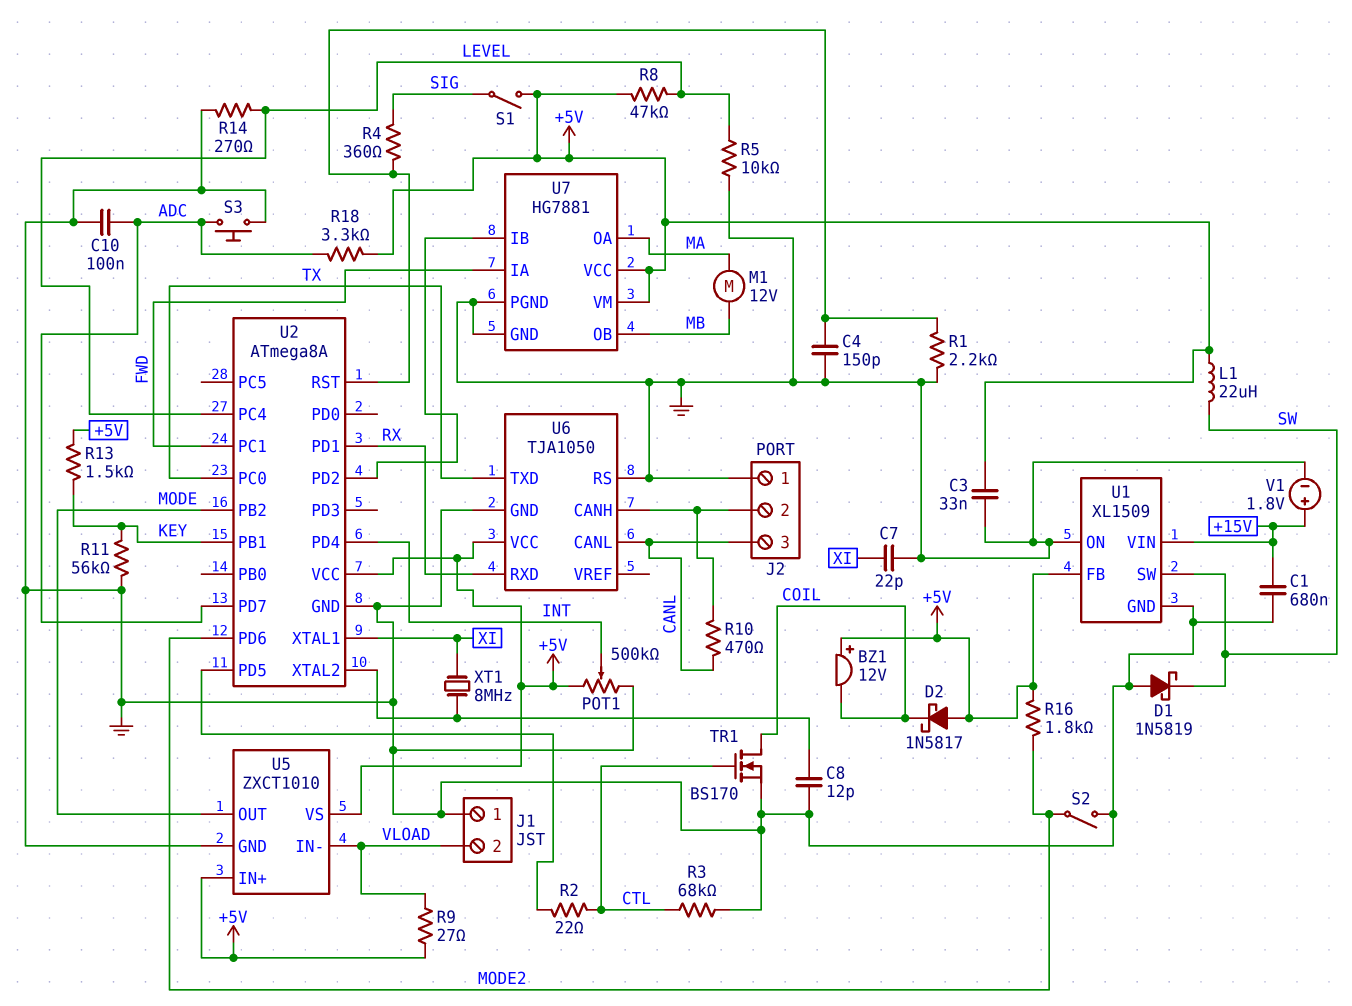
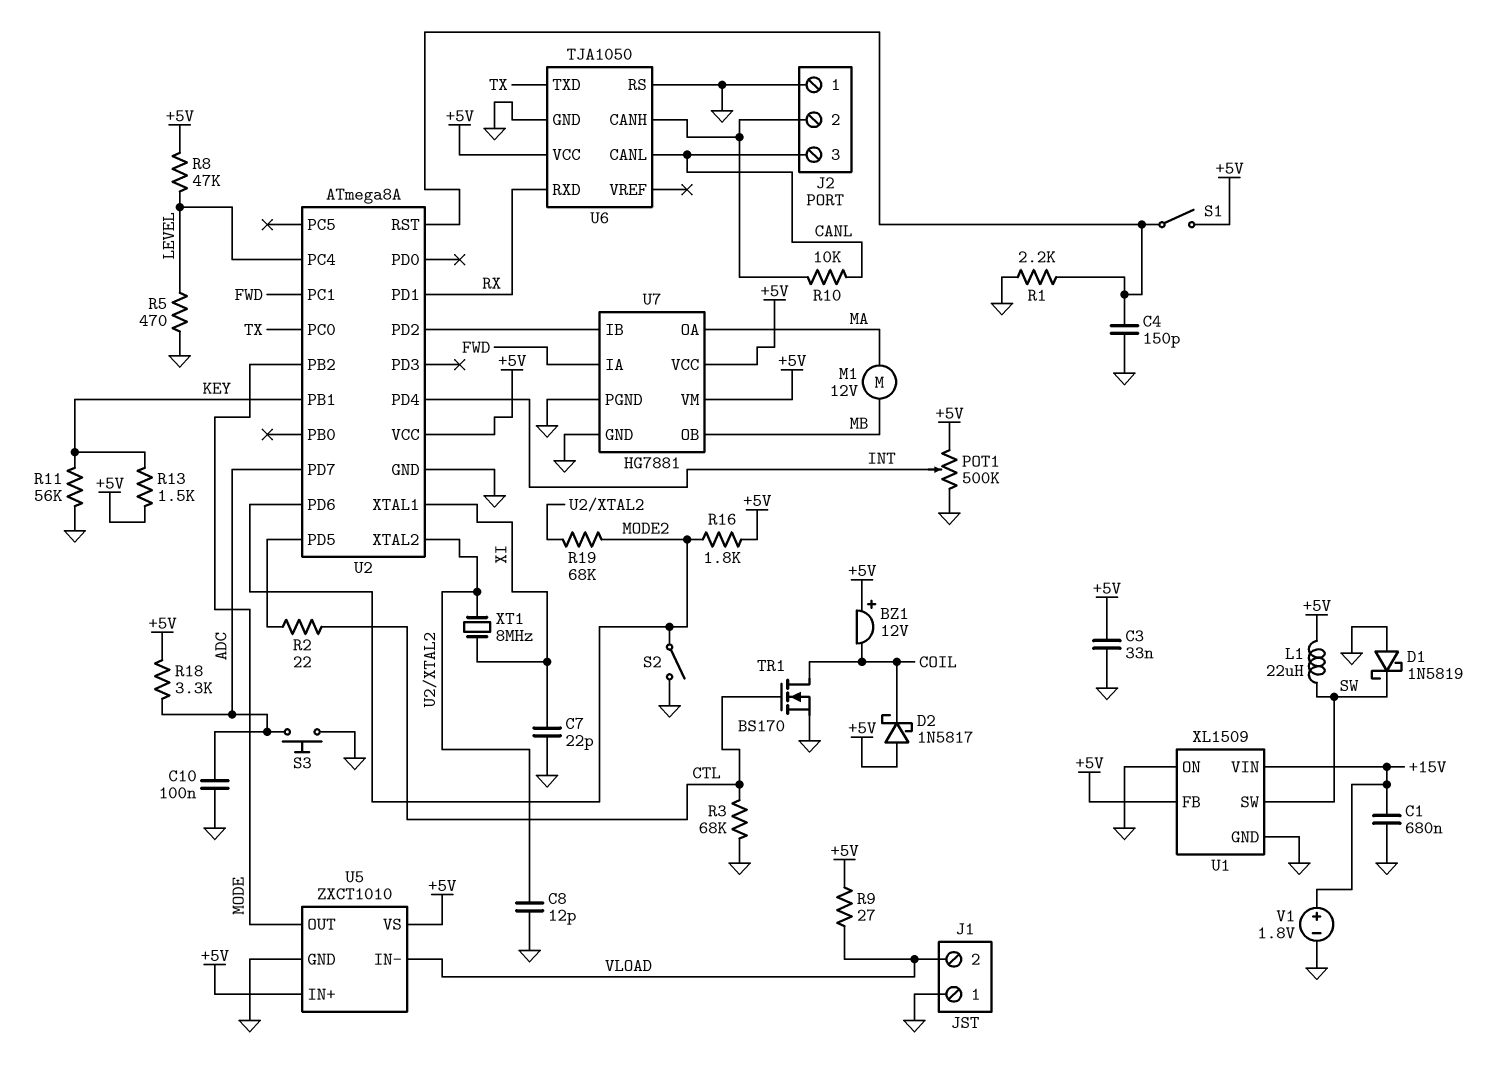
R4: 360 (SIG, U2/RST) -> none
R5: 10k (GND, LEVEL) -> 470 (GND, LEVEL)
R10: 470 (CANL, J2/2) -> 10k (CANL, J2/2)
R14: 270 (GND, LEVEL) -> none
R19: none -> 68k (MODE2, U2/XTAL2)
S1: switch (+5V, SIG) -> switch (+5V, U2/RST)

